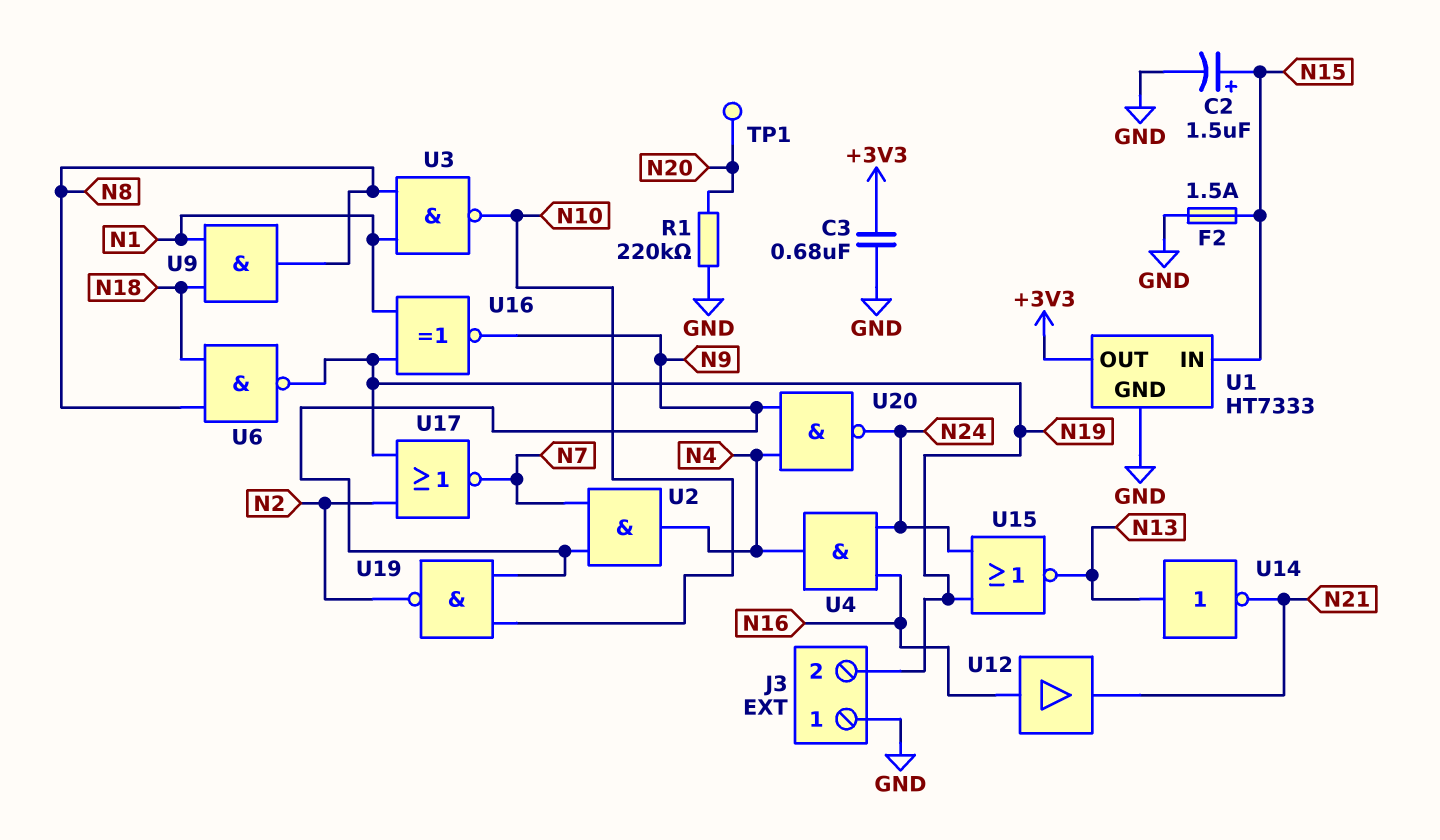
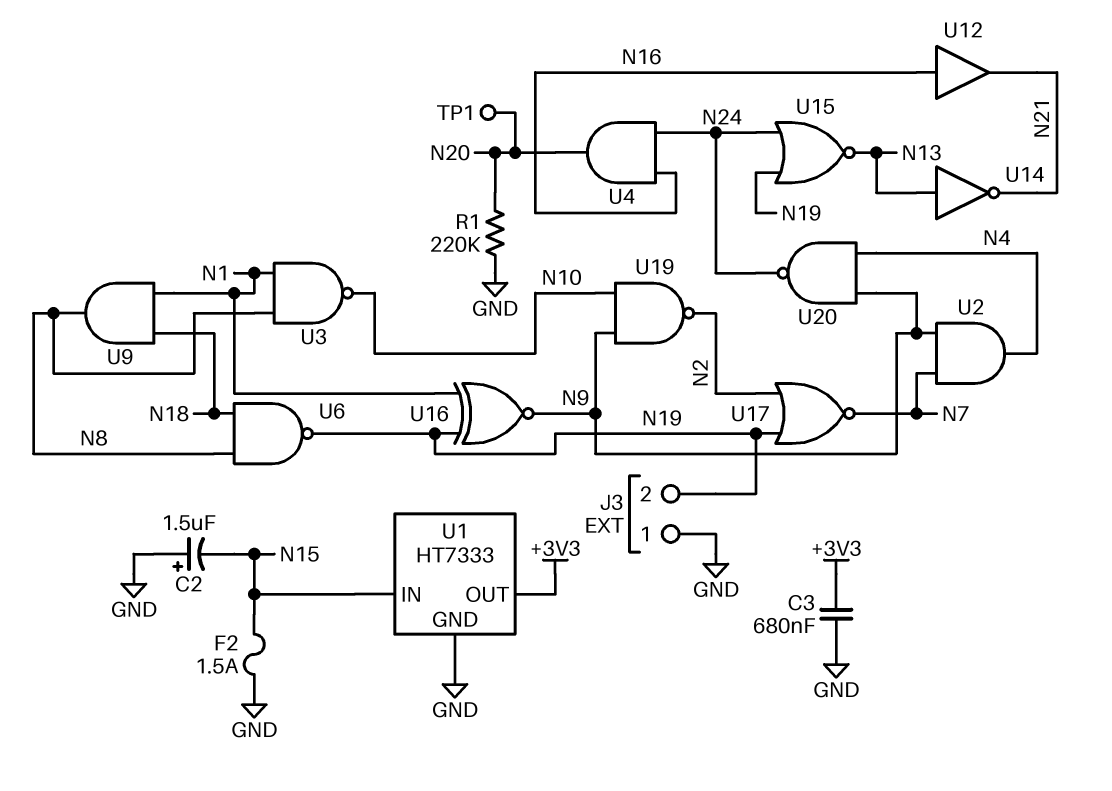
C2: 1.5uF (plus N15, minus GND) -> 1.5uF (plus GND, minus N15)
U4: AND (in N16, in N24, out N4) -> AND (in N16, in N24, out N20)

